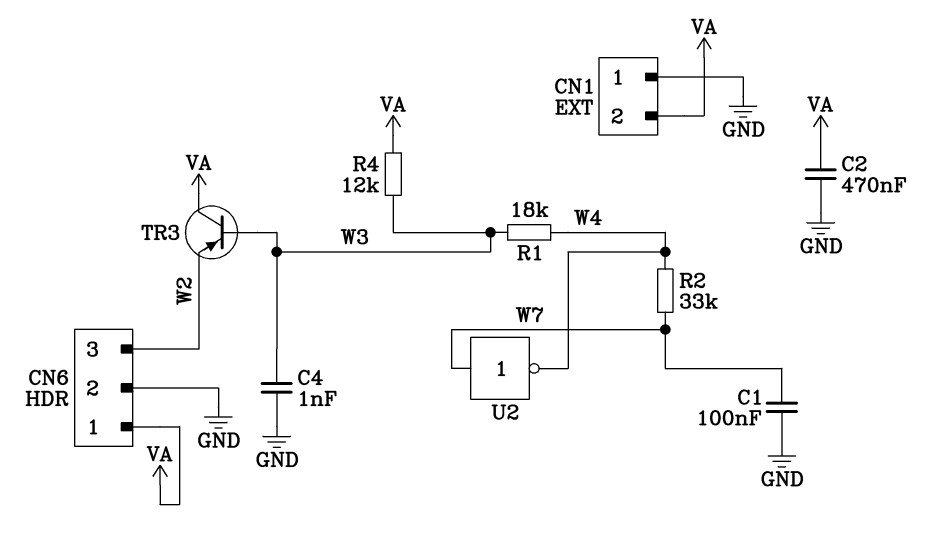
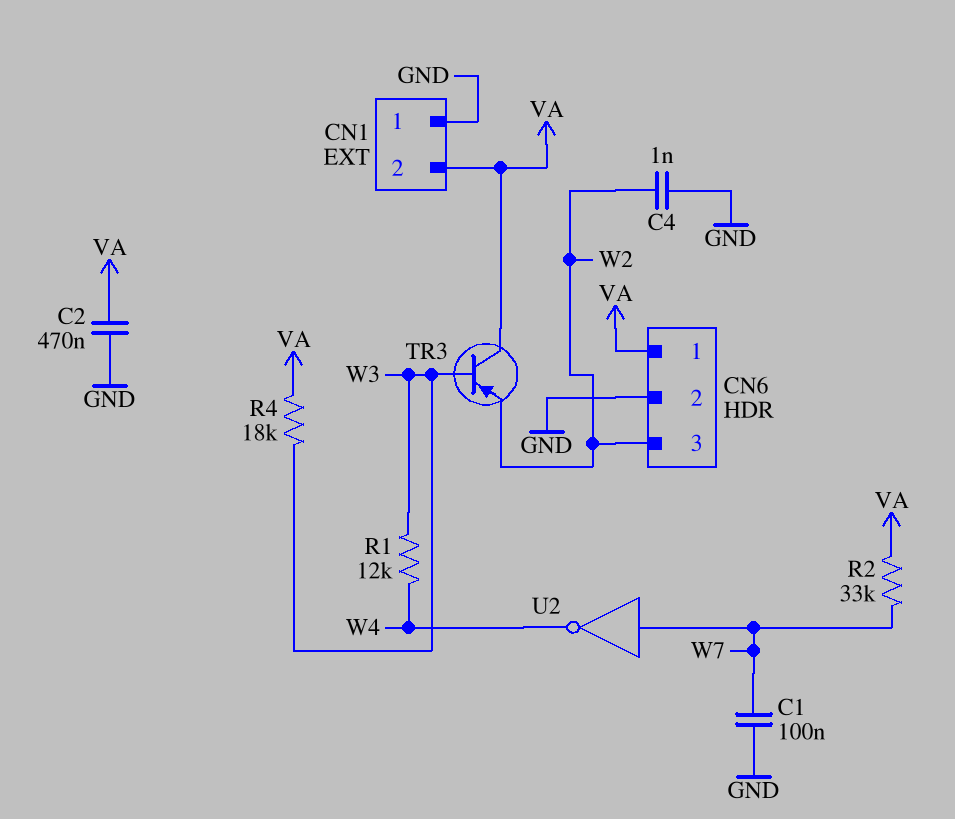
C4: 1nF (GND, W3) -> 1nF (GND, W2)
R1: 18k (W3, W4) -> 12k (W3, W4)
R2: 33k (W4, W7) -> 33k (VA, W7)
R4: 12k (VA, W3) -> 18k (VA, W3)

